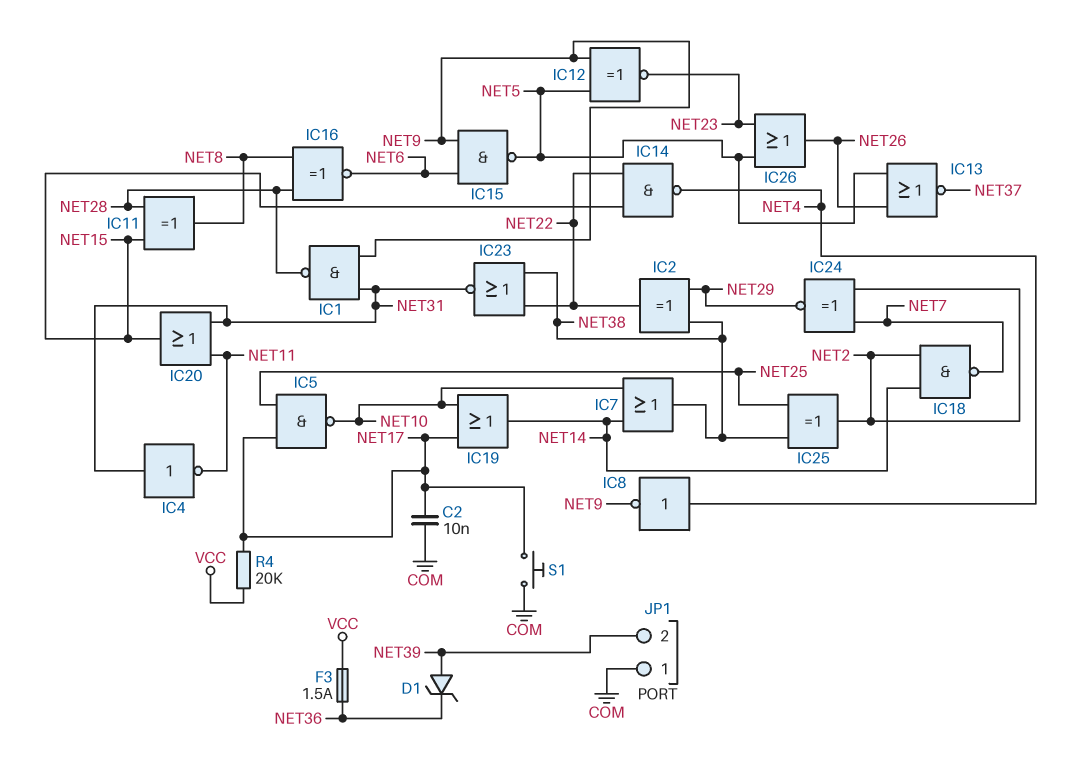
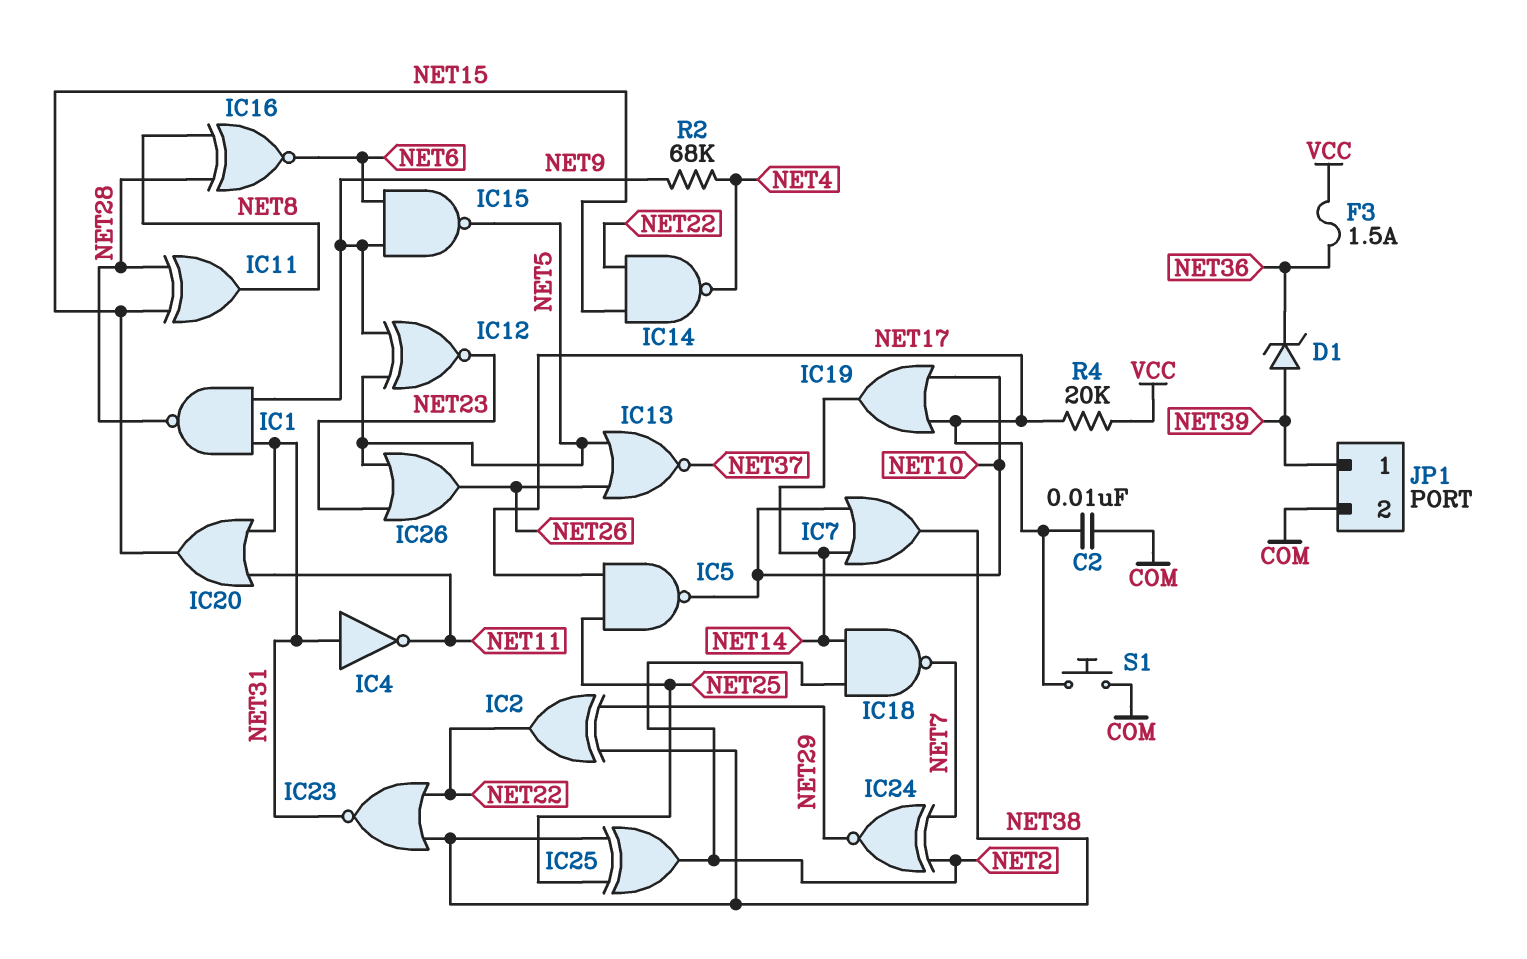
IC8: NOT (in NET4, out NET9) -> none
JP1 pin 1: COM -> NET39
JP1 pin 2: NET39 -> COM
R2: none -> 68k (NET4, NET9)

